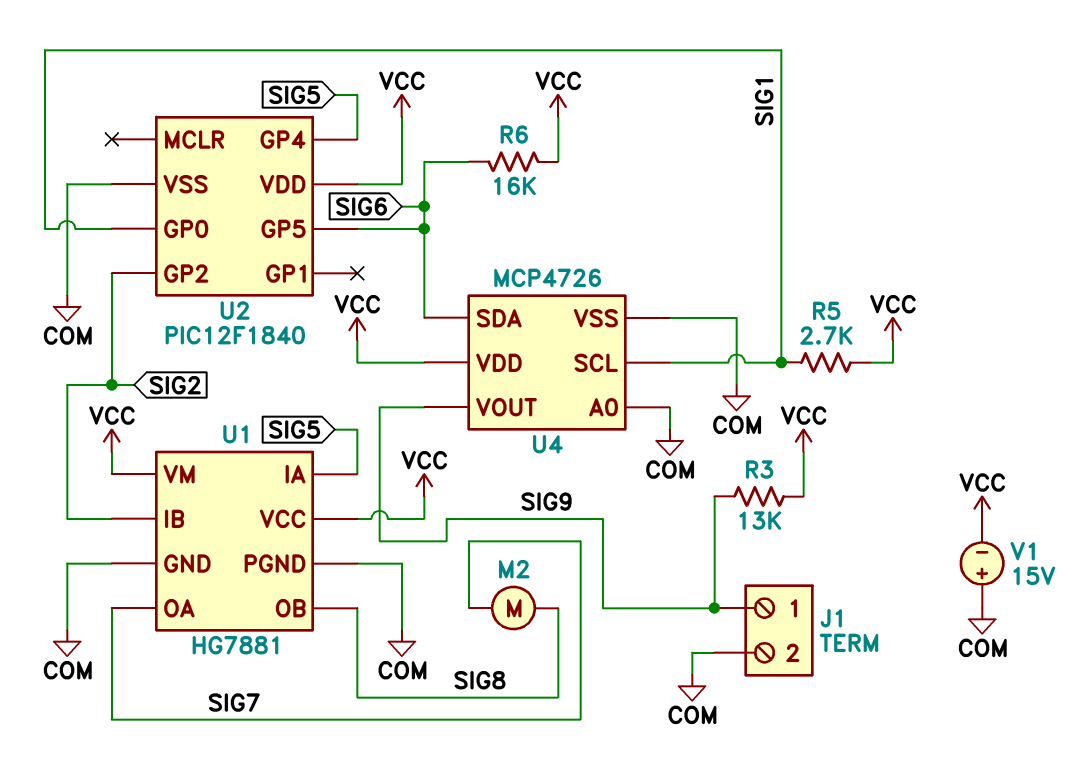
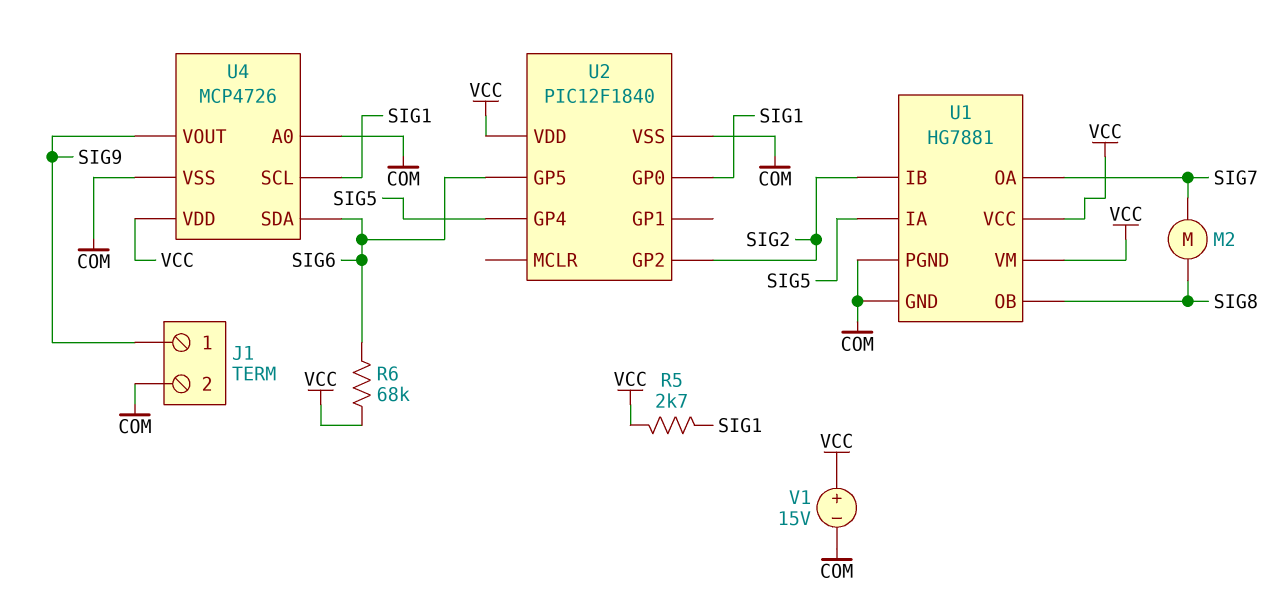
R3: 13k (SIG9, VCC) -> none
R6: 16k (SIG6, VCC) -> 68k (SIG6, VCC)
V1: 15V (plus COM, minus VCC) -> 15V (plus VCC, minus COM)

